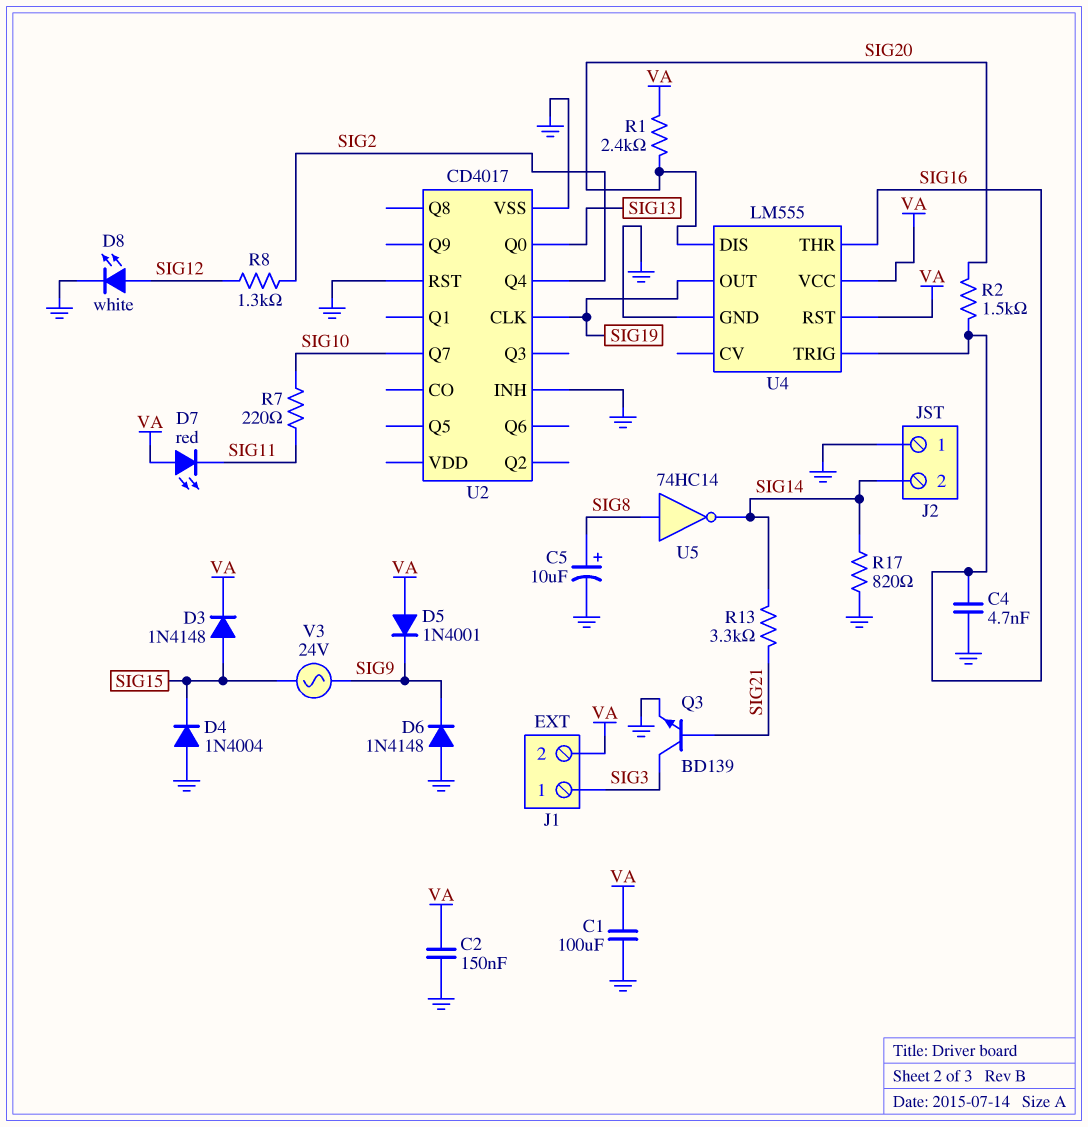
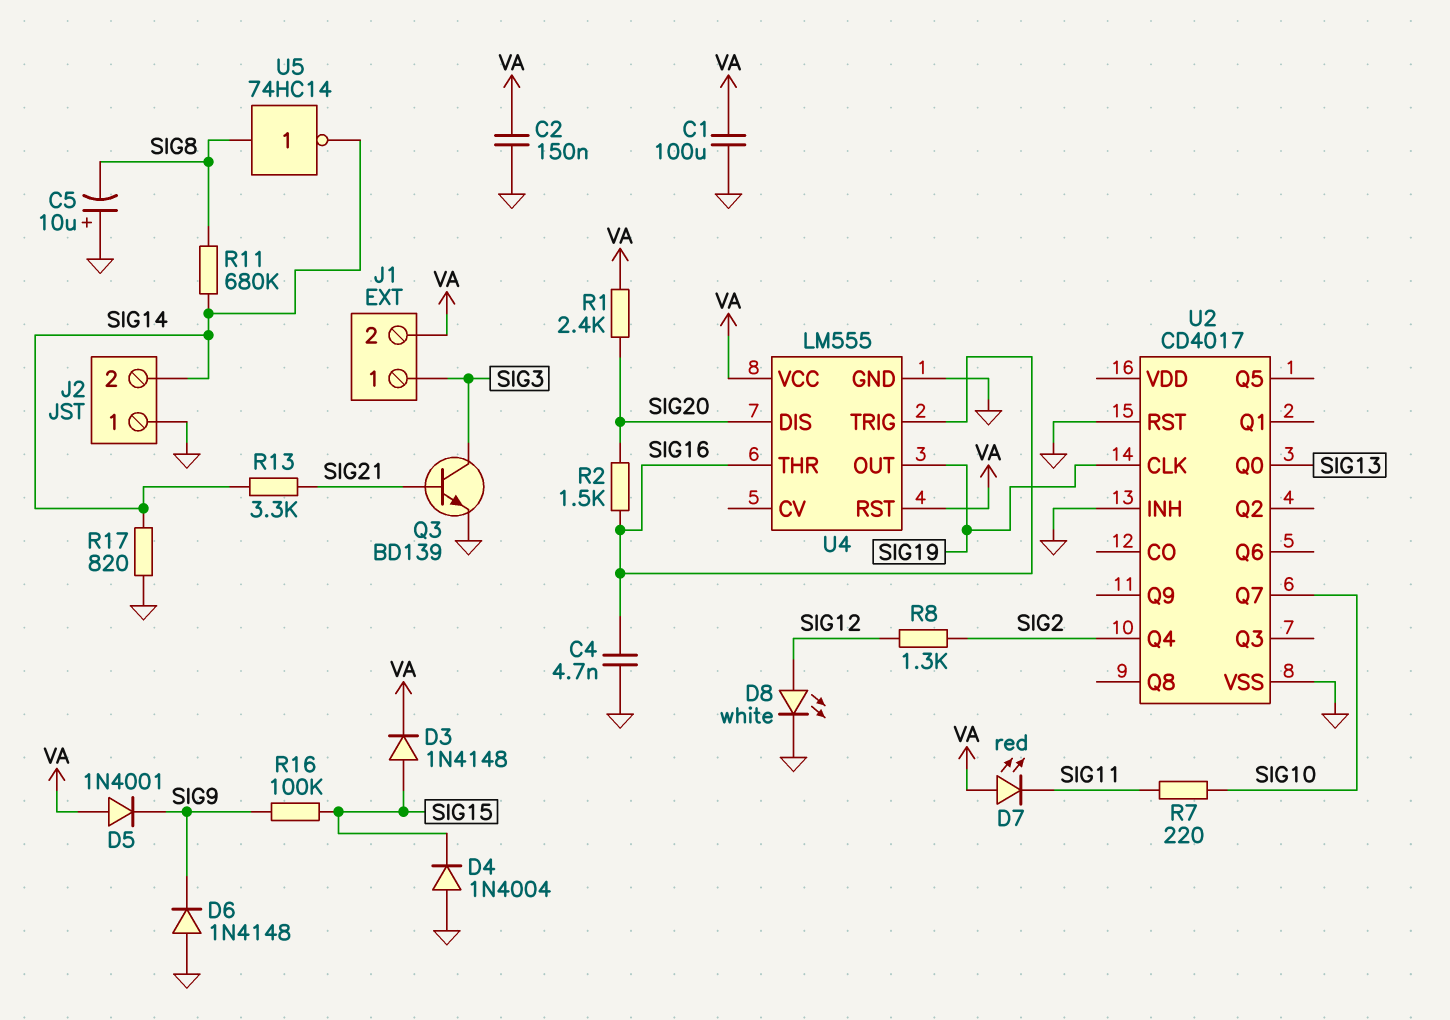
C5: 10uF (plus SIG8, minus GND) -> 10uF (plus GND, minus SIG8)
R11: none -> 680k (SIG8, SIG14)
R16: none -> 100k (SIG9, SIG15)
V3: AC 24V (SIG9, SIG15) -> none

